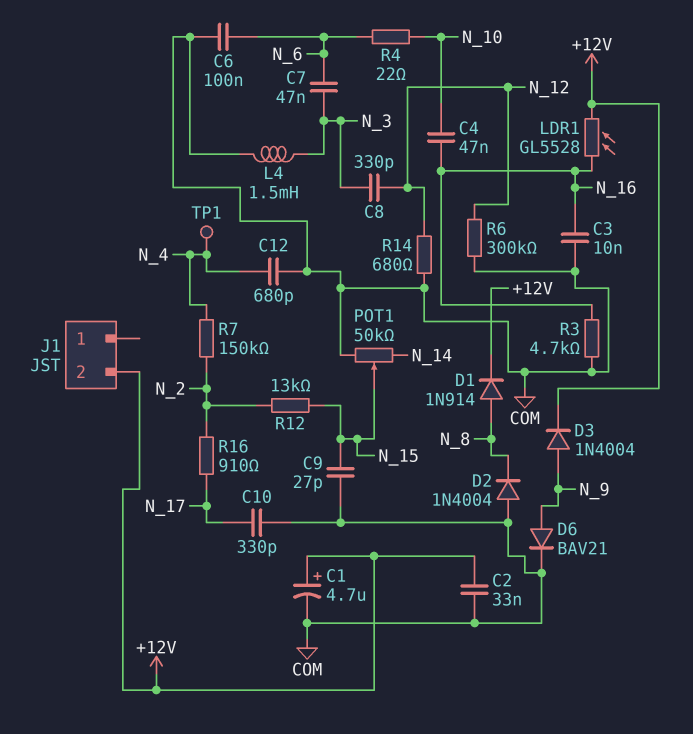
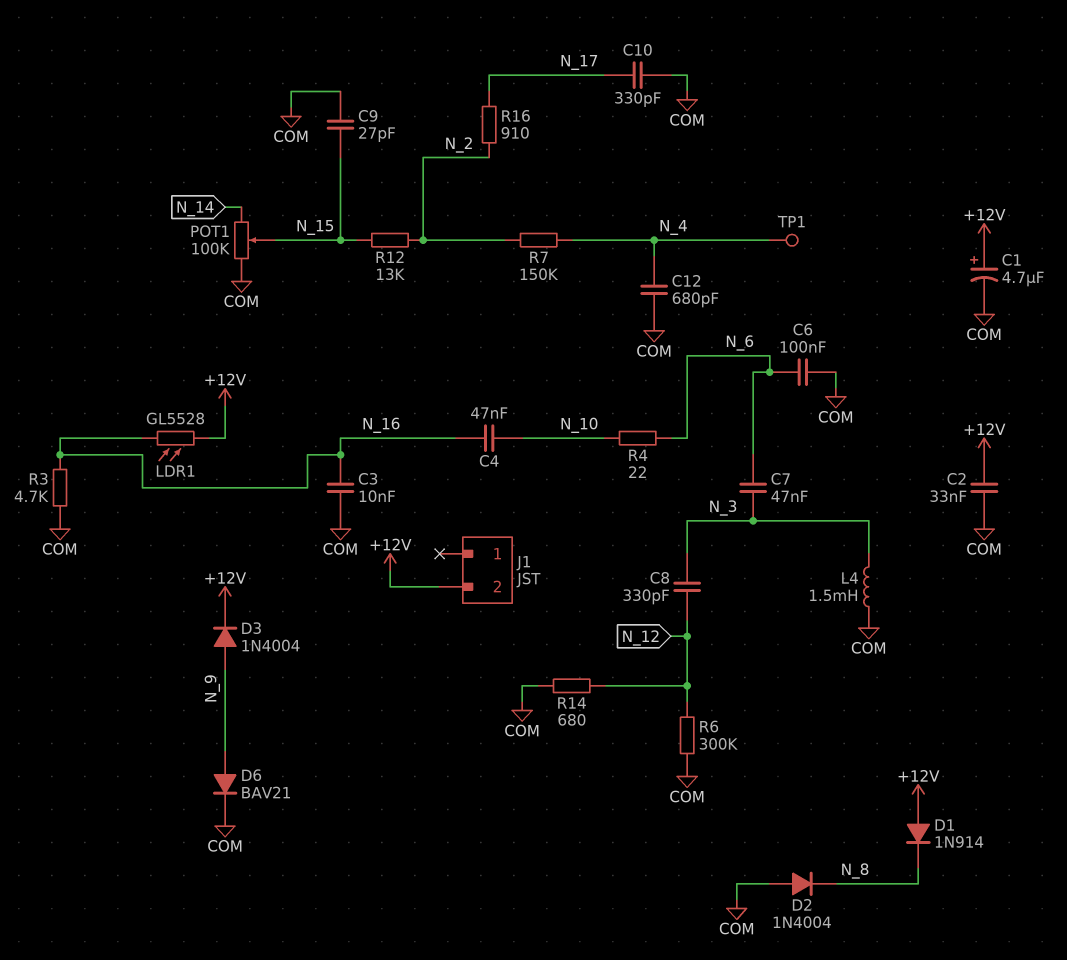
D1: diode 1N914 (A N_8, K +12V) -> diode 1N914 (A +12V, K N_8)
POT1: 50k (COM, N_14, wiper N_15) -> 100k (COM, N_14, wiper N_15)

